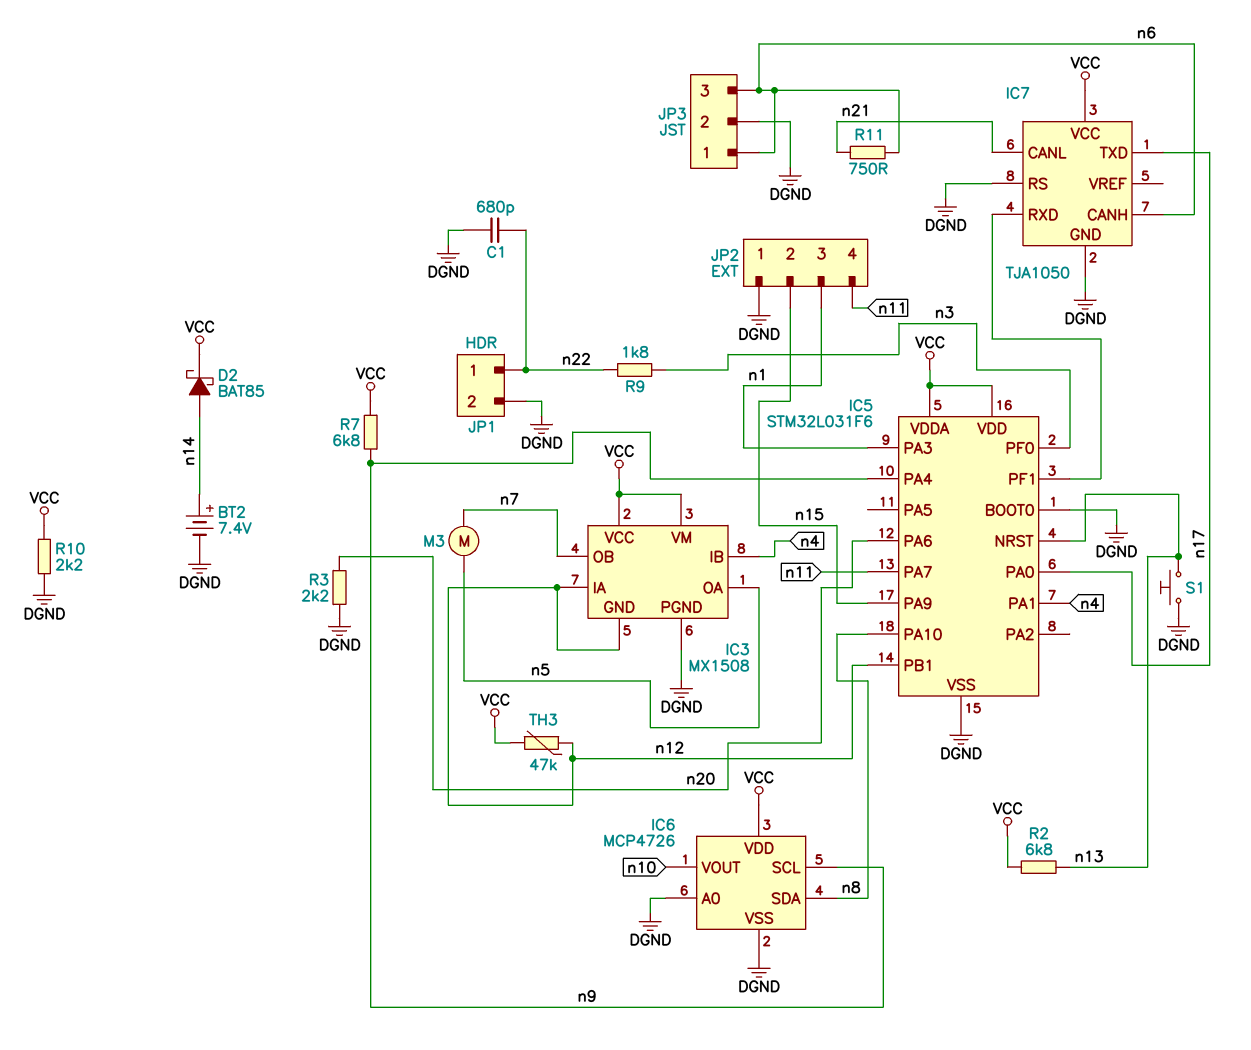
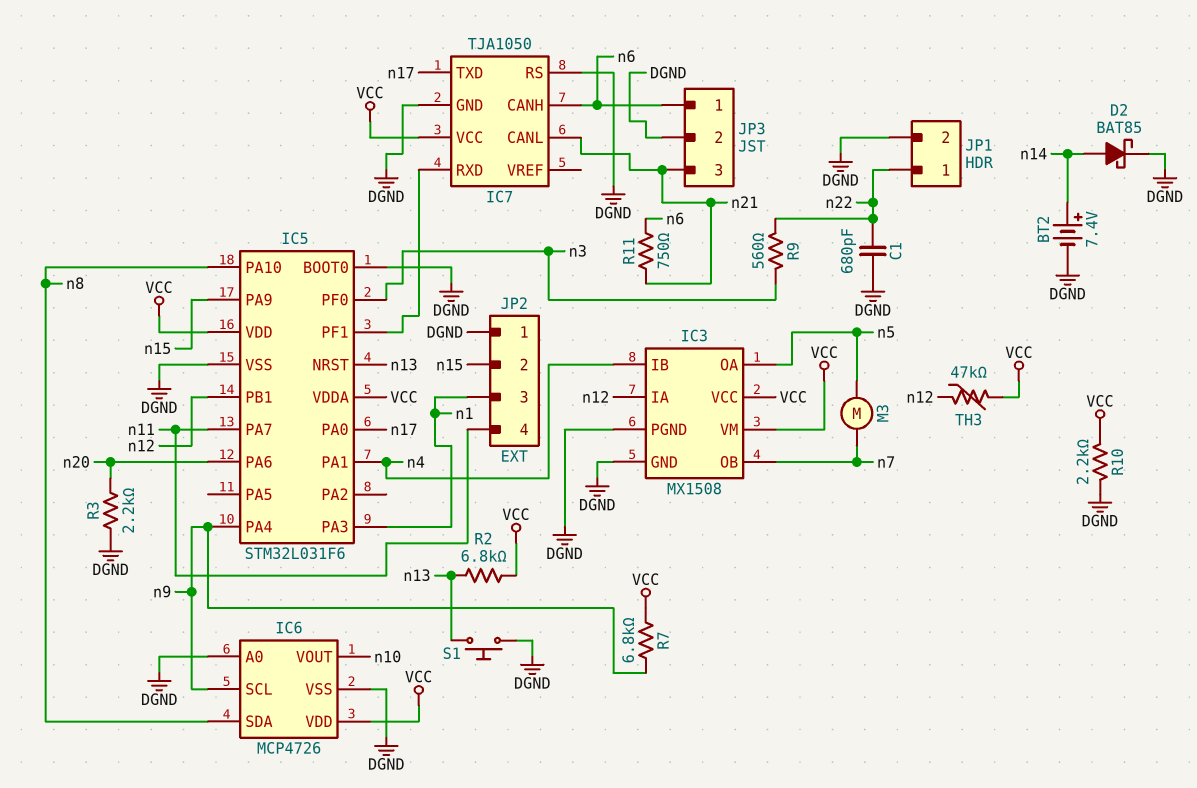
D2: schottky BAT85 (A n14, K VCC) -> schottky BAT85 (A n14, K DGND)
IC3 pin GND: n12 -> DGND
JP3 pin 3: n6 -> n21
R9: 1.8k (n3, n22) -> 560 (n3, n22)

